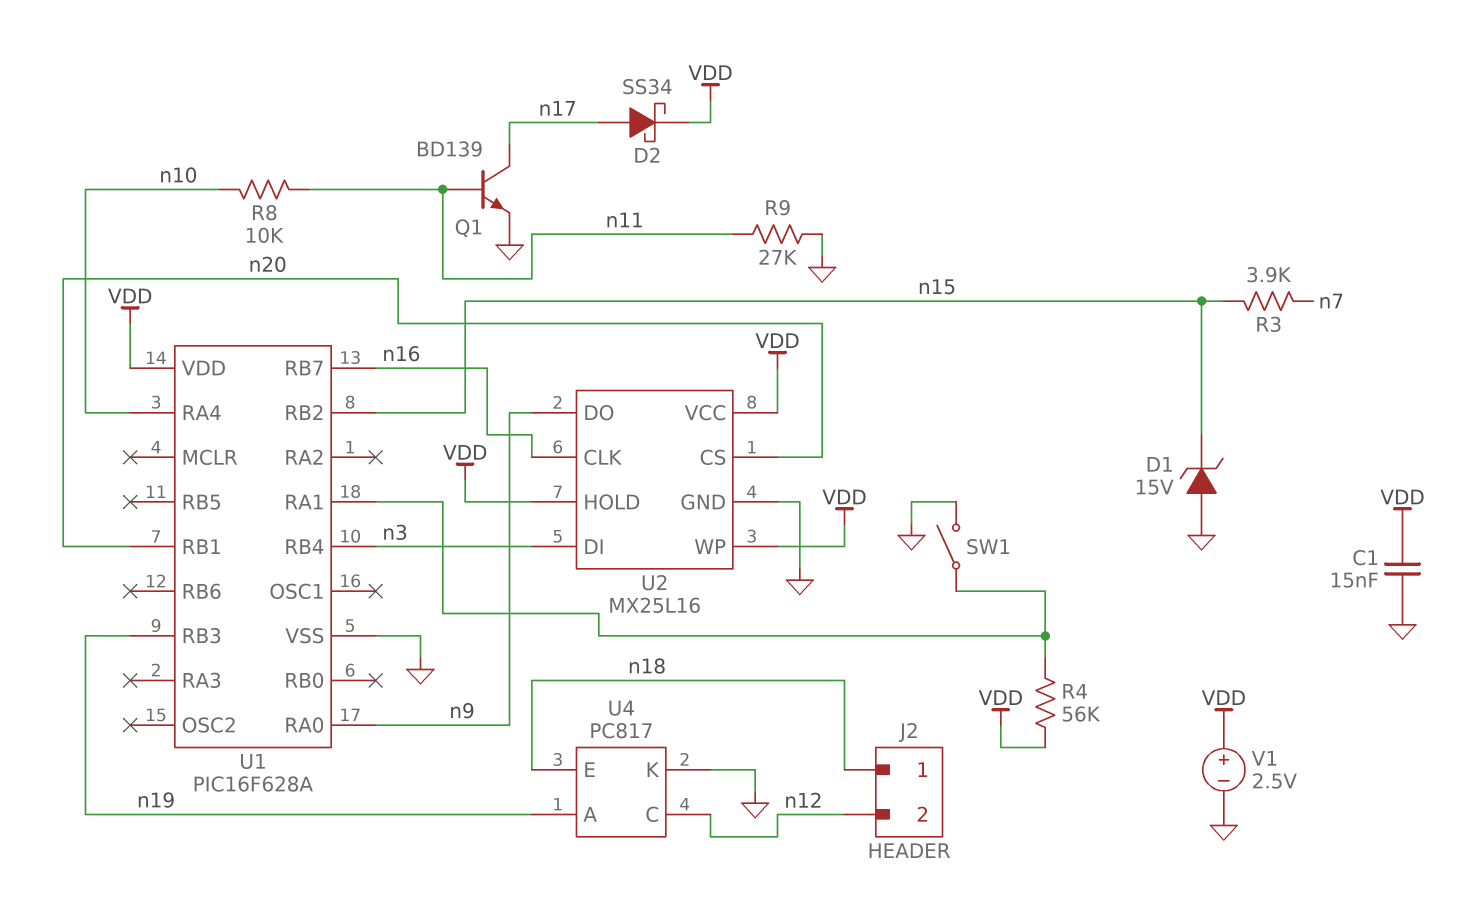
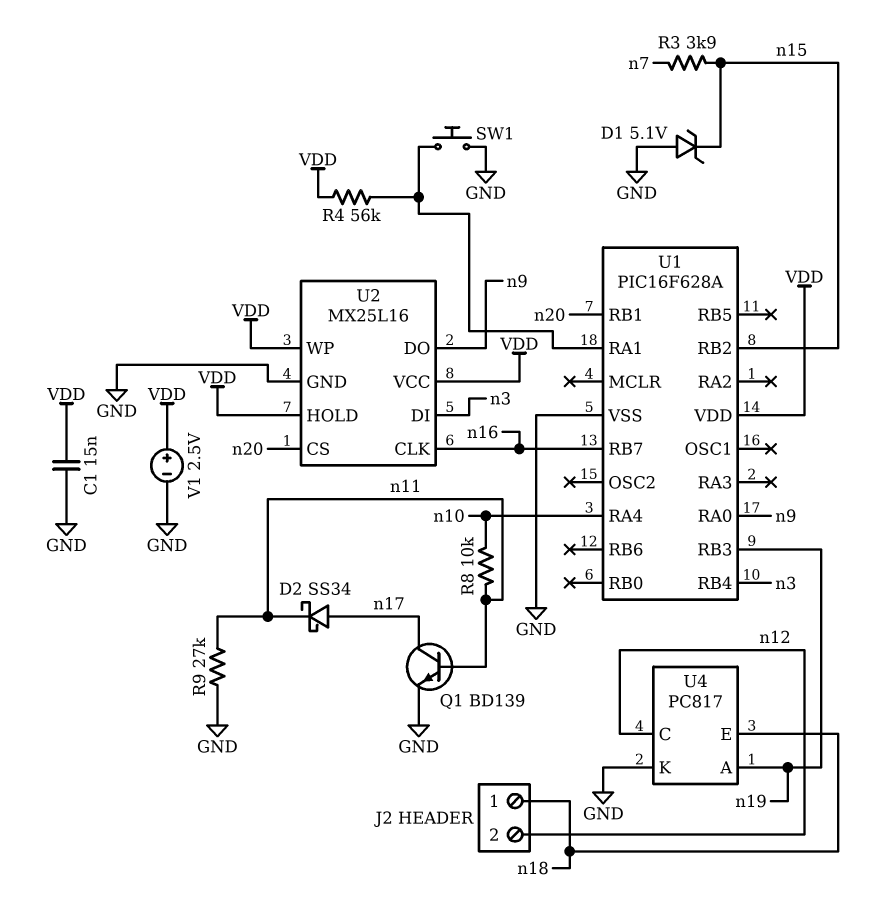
D1: zener 15V (A GND, K n15) -> zener 5.1V (A GND, K n15)
D2: schottky SS34 (A n17, K VDD) -> schottky SS34 (A n17, K n11)
SW1: switch (GND, U1/RA1) -> button (GND, U1/RA1)

